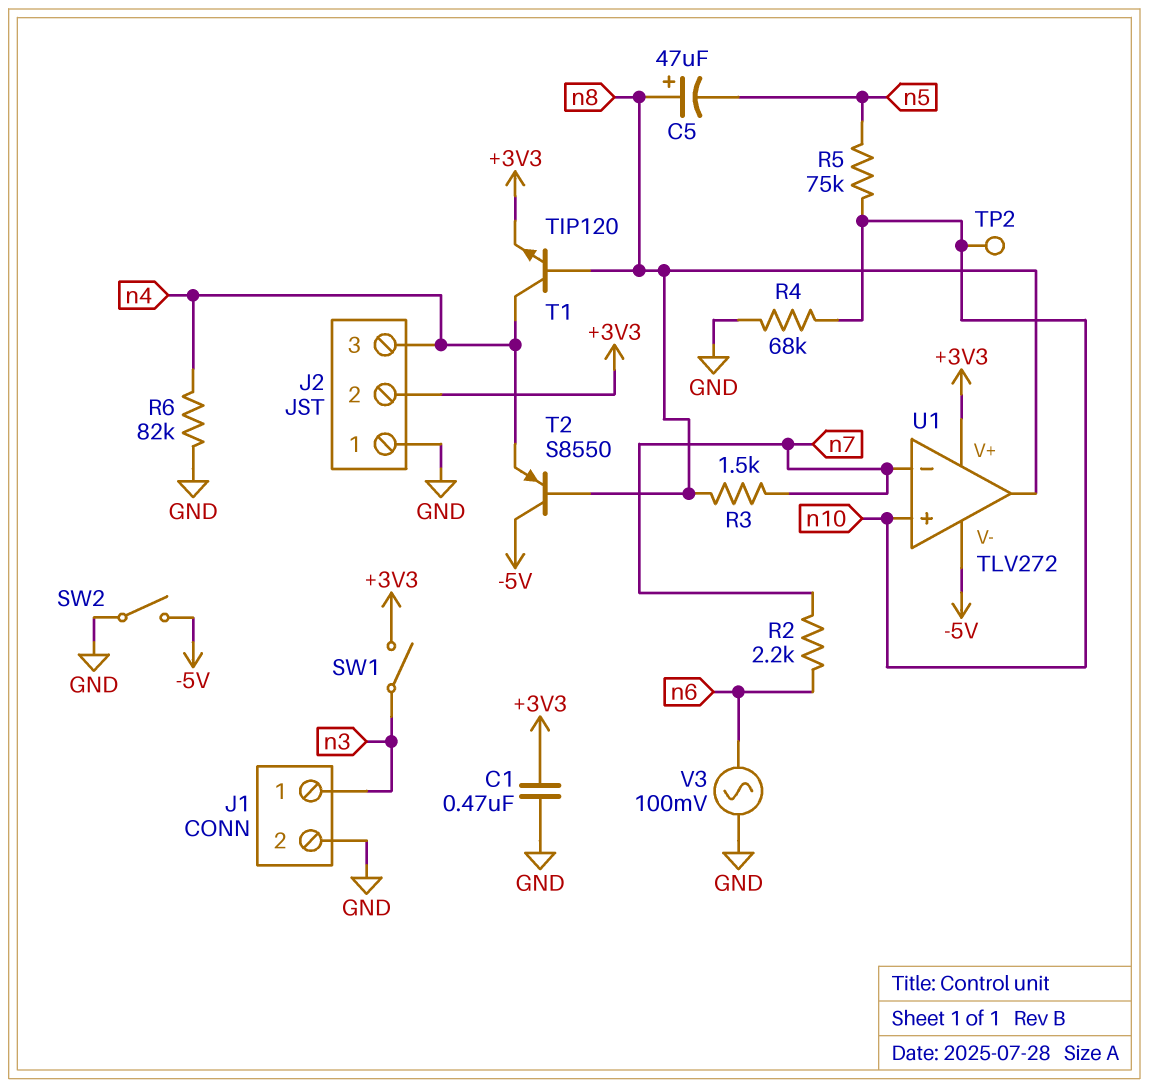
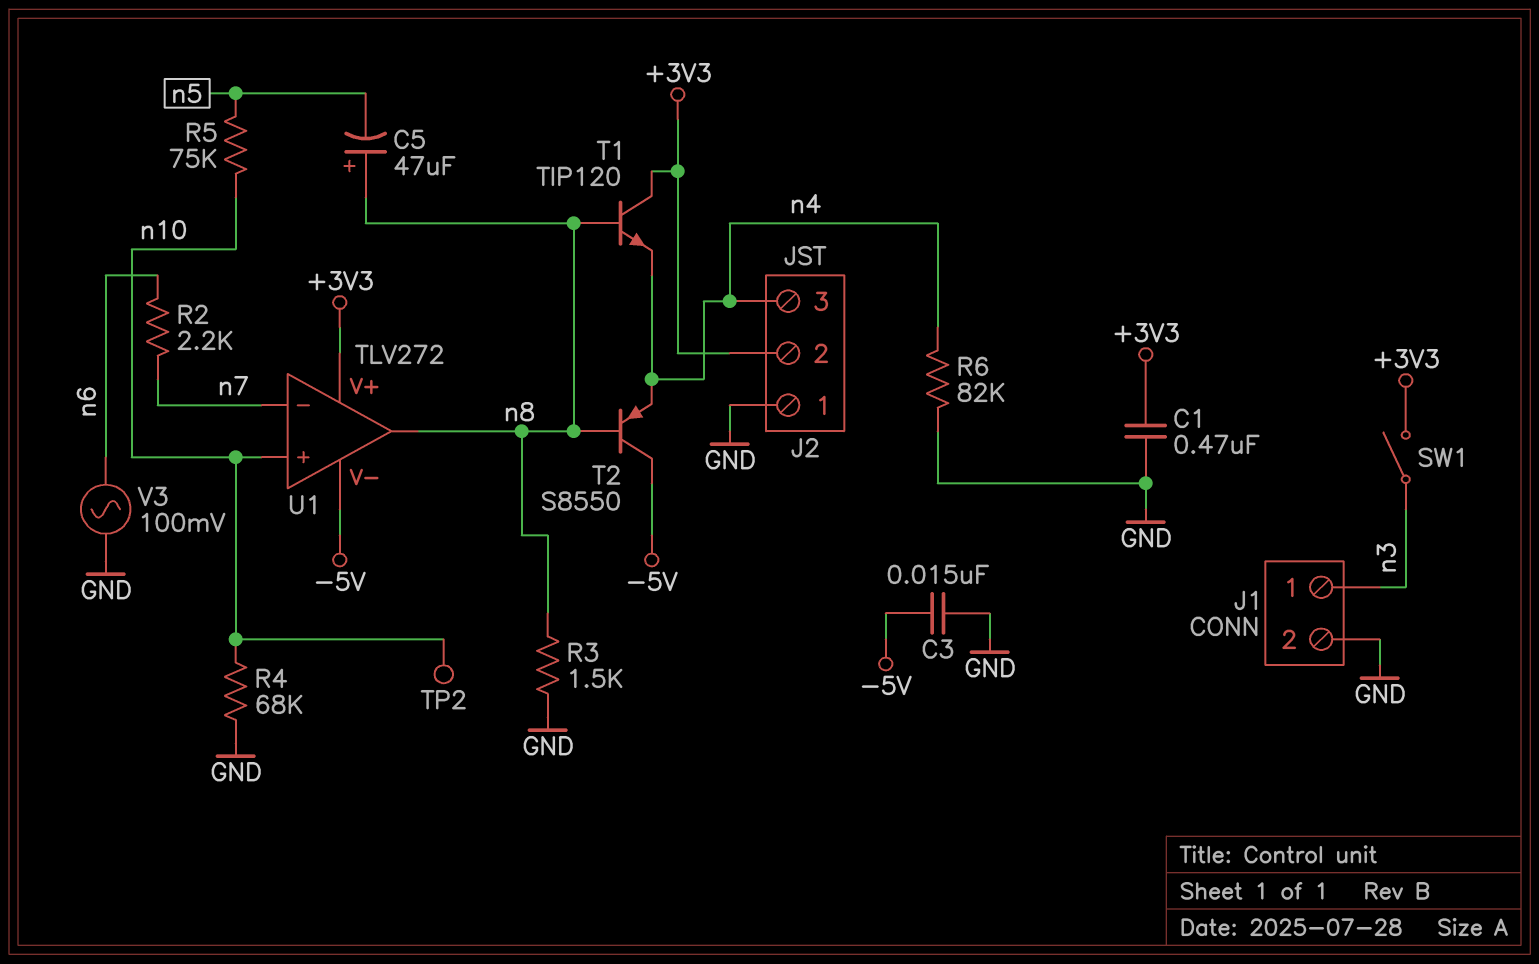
C3: none -> 15nF (-5V, GND)
R3: 1.5k (n7, n8) -> 1.5k (GND, n8)
SW2: switch (-5V, GND) -> none
T1: NPN TIP120 (B n8, C n4, E +3V3) -> NPN TIP120 (B n8, C +3V3, E n4)

